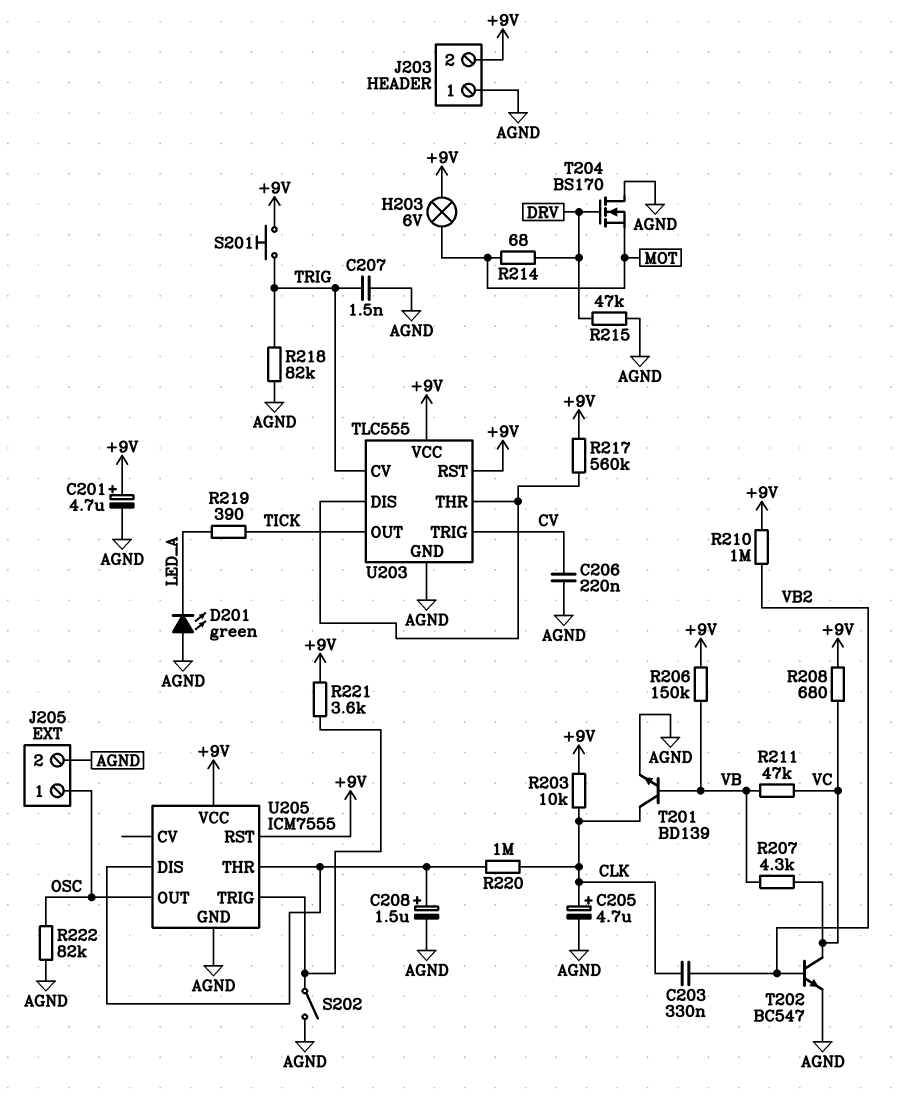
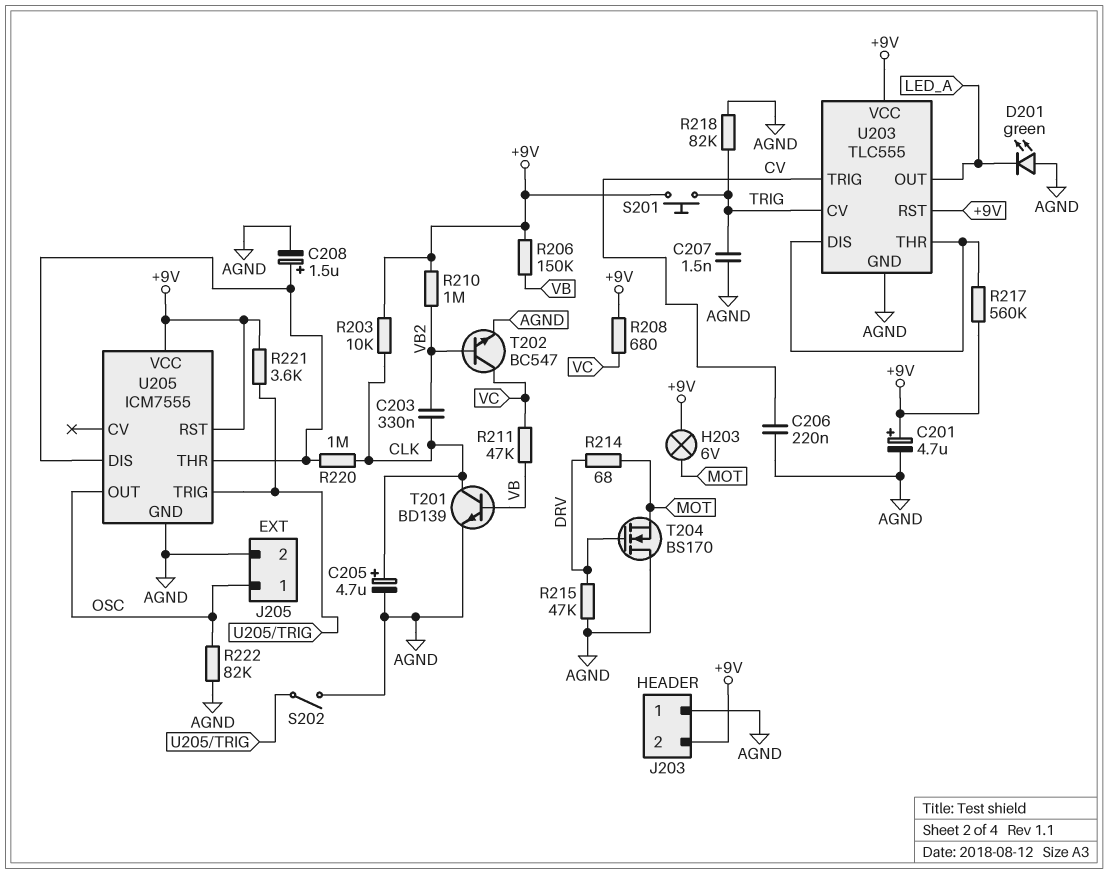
R207: 4.3k (VB, VC) -> none
R219: 390 (LED_A, TICK) -> none
U203 pin OUT: TICK -> LED_A

